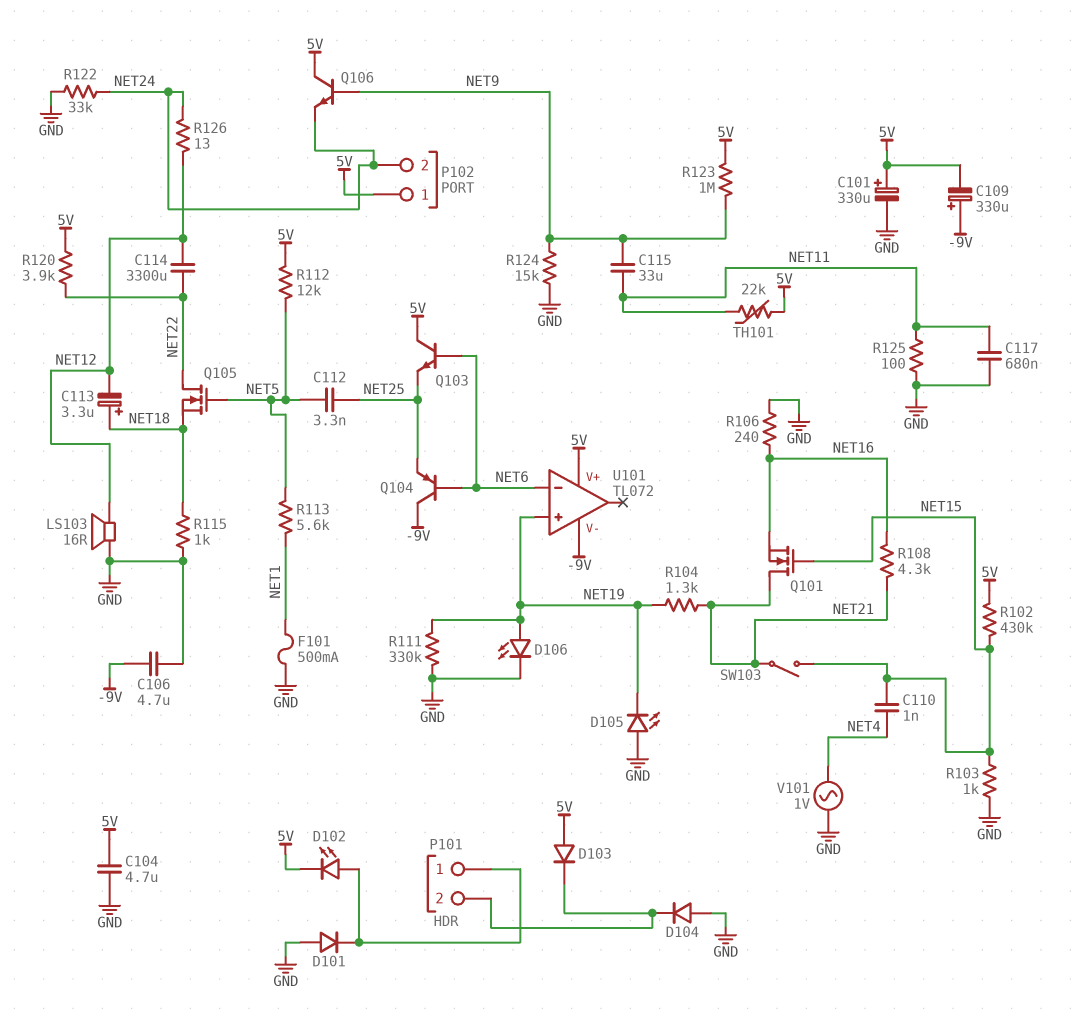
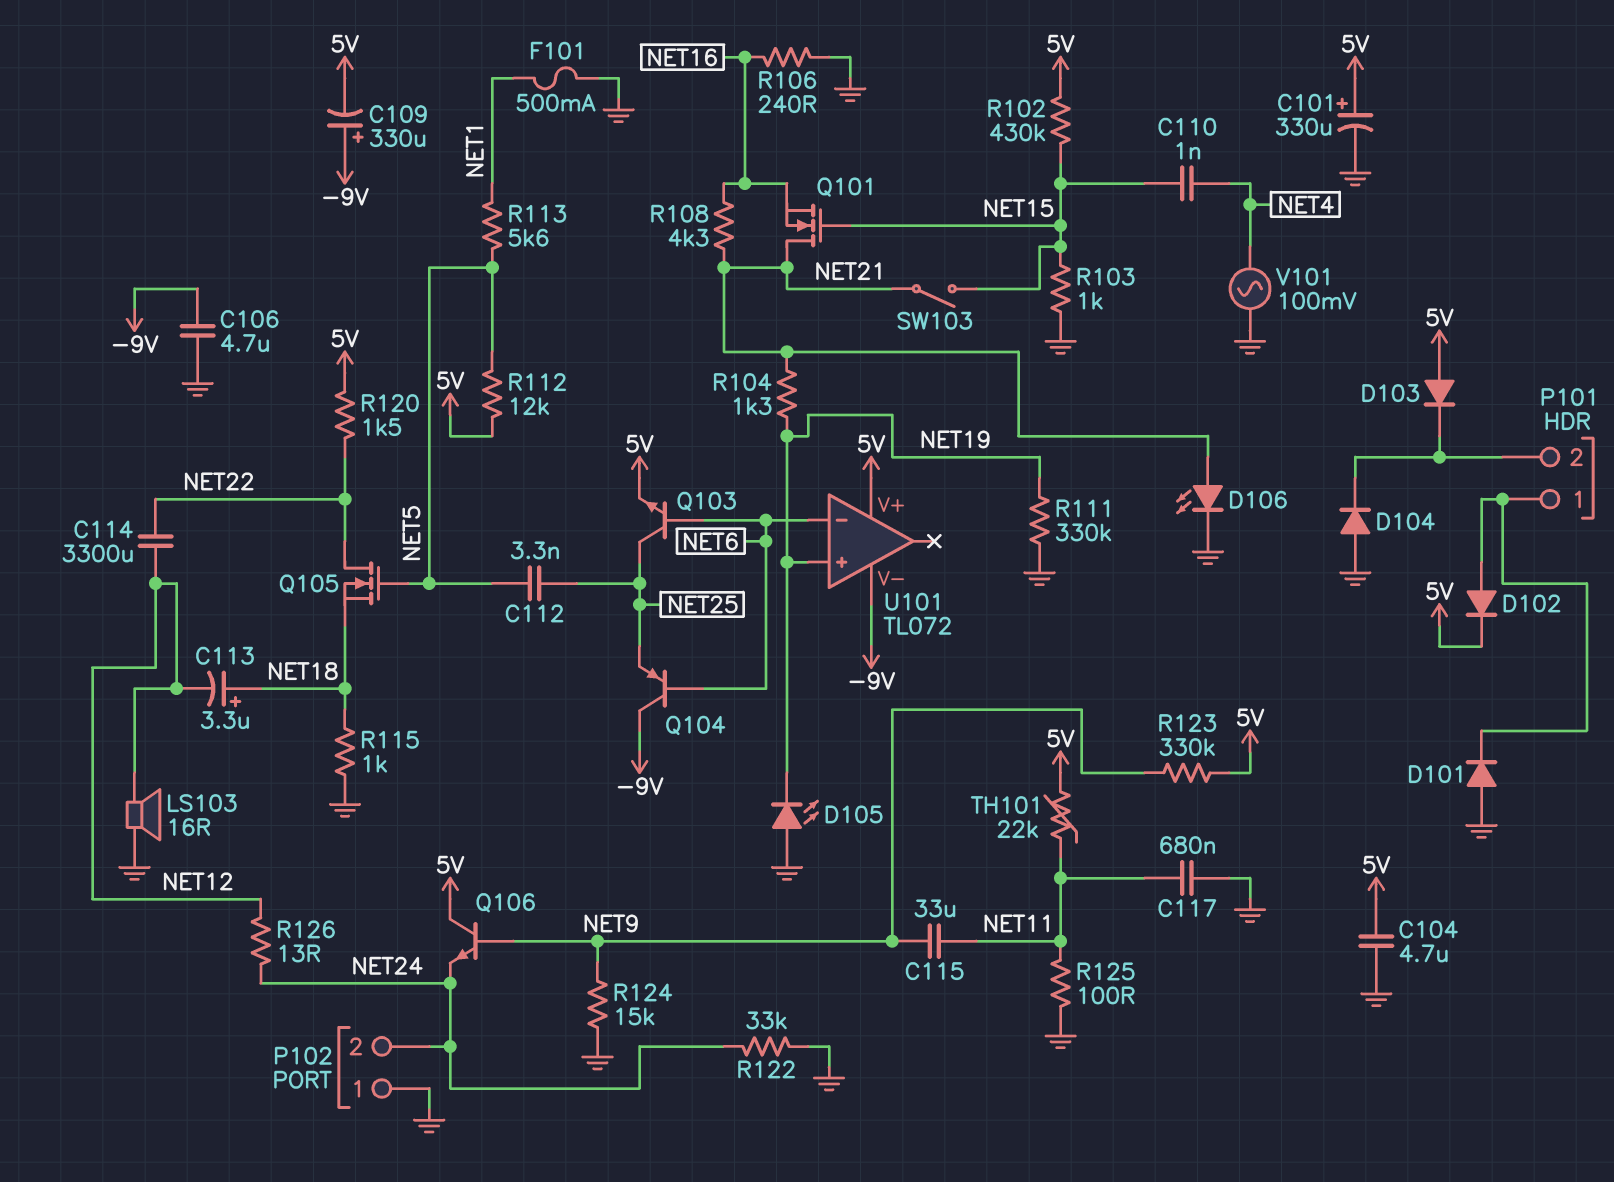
D102: LED (A P101/1, K 5V) -> diode (A P101/1, K 5V)
D106: LED (A NET19, K GND) -> LED (A NET21, K GND)
P102 pin 1: 5V -> GND
Q103: NPN (B NET6, C 5V, E NET25) -> NPN (B NET6, C NET25, E 5V)
R120: 3.9k (5V, NET22) -> 1.5k (5V, NET22)
R123: 1M (5V, NET9) -> 330k (5V, NET9)
V101: AC 1V (GND, NET4) -> AC 100mV (GND, NET4)

